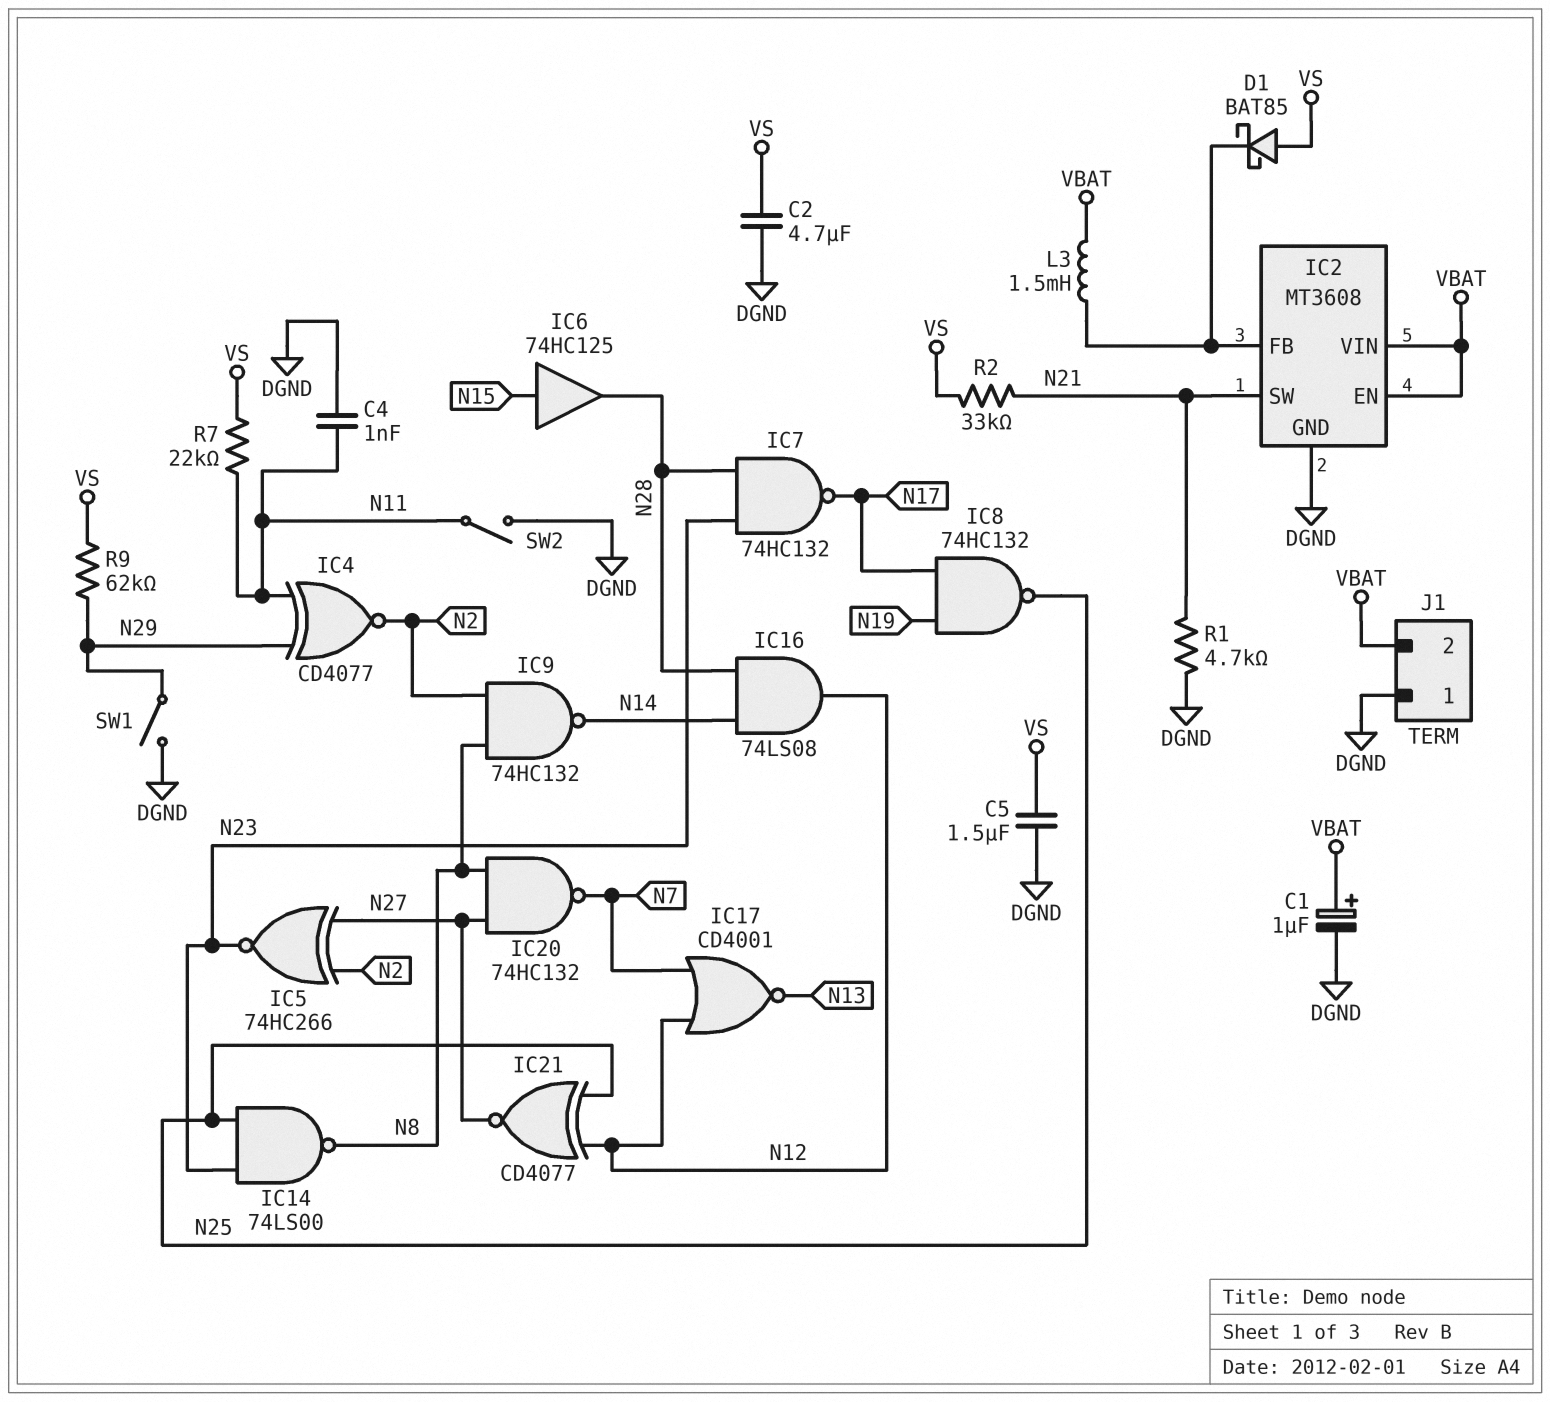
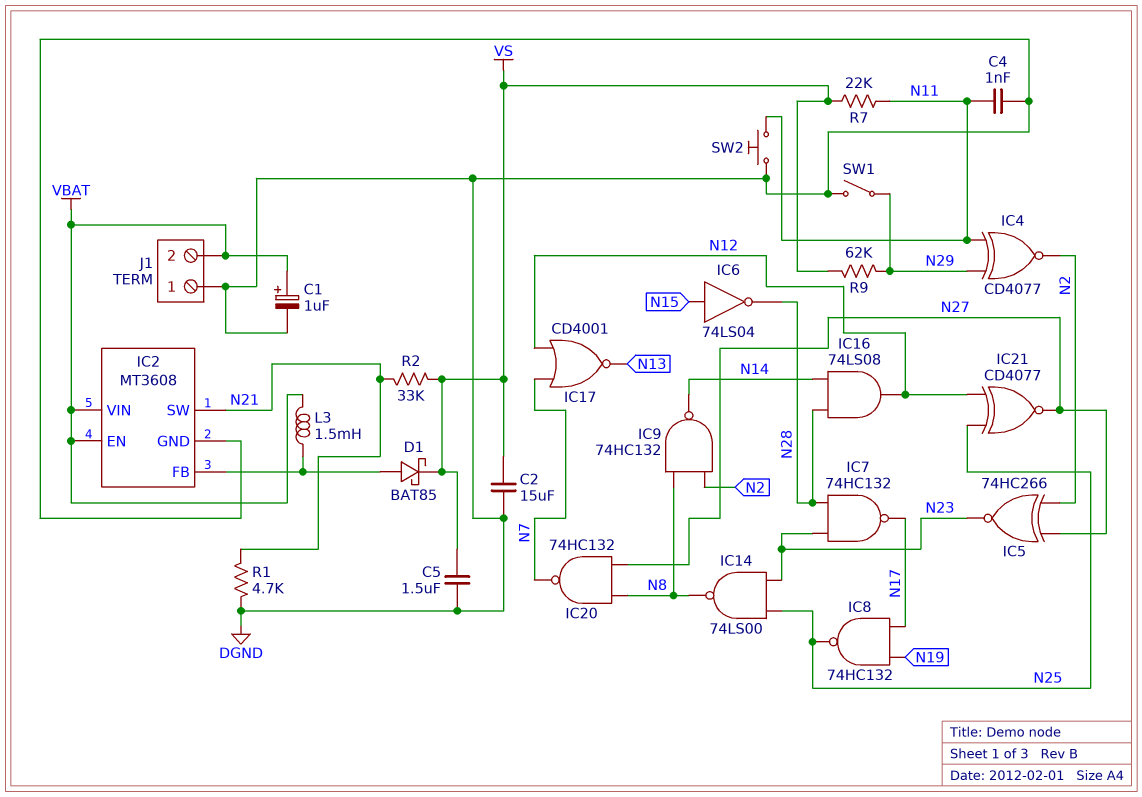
C2: 4.7uF (DGND, VS) -> 15uF (DGND, VS)
D1: schottky BAT85 (A VS, K IC2/FB) -> schottky BAT85 (A IC2/FB, K VS)
IC6: buffer 74HC125 (in N15, out N28) -> NOT 74LS04 (in N15, out N28)
SW2: switch (DGND, N11) -> button (DGND, N11)

